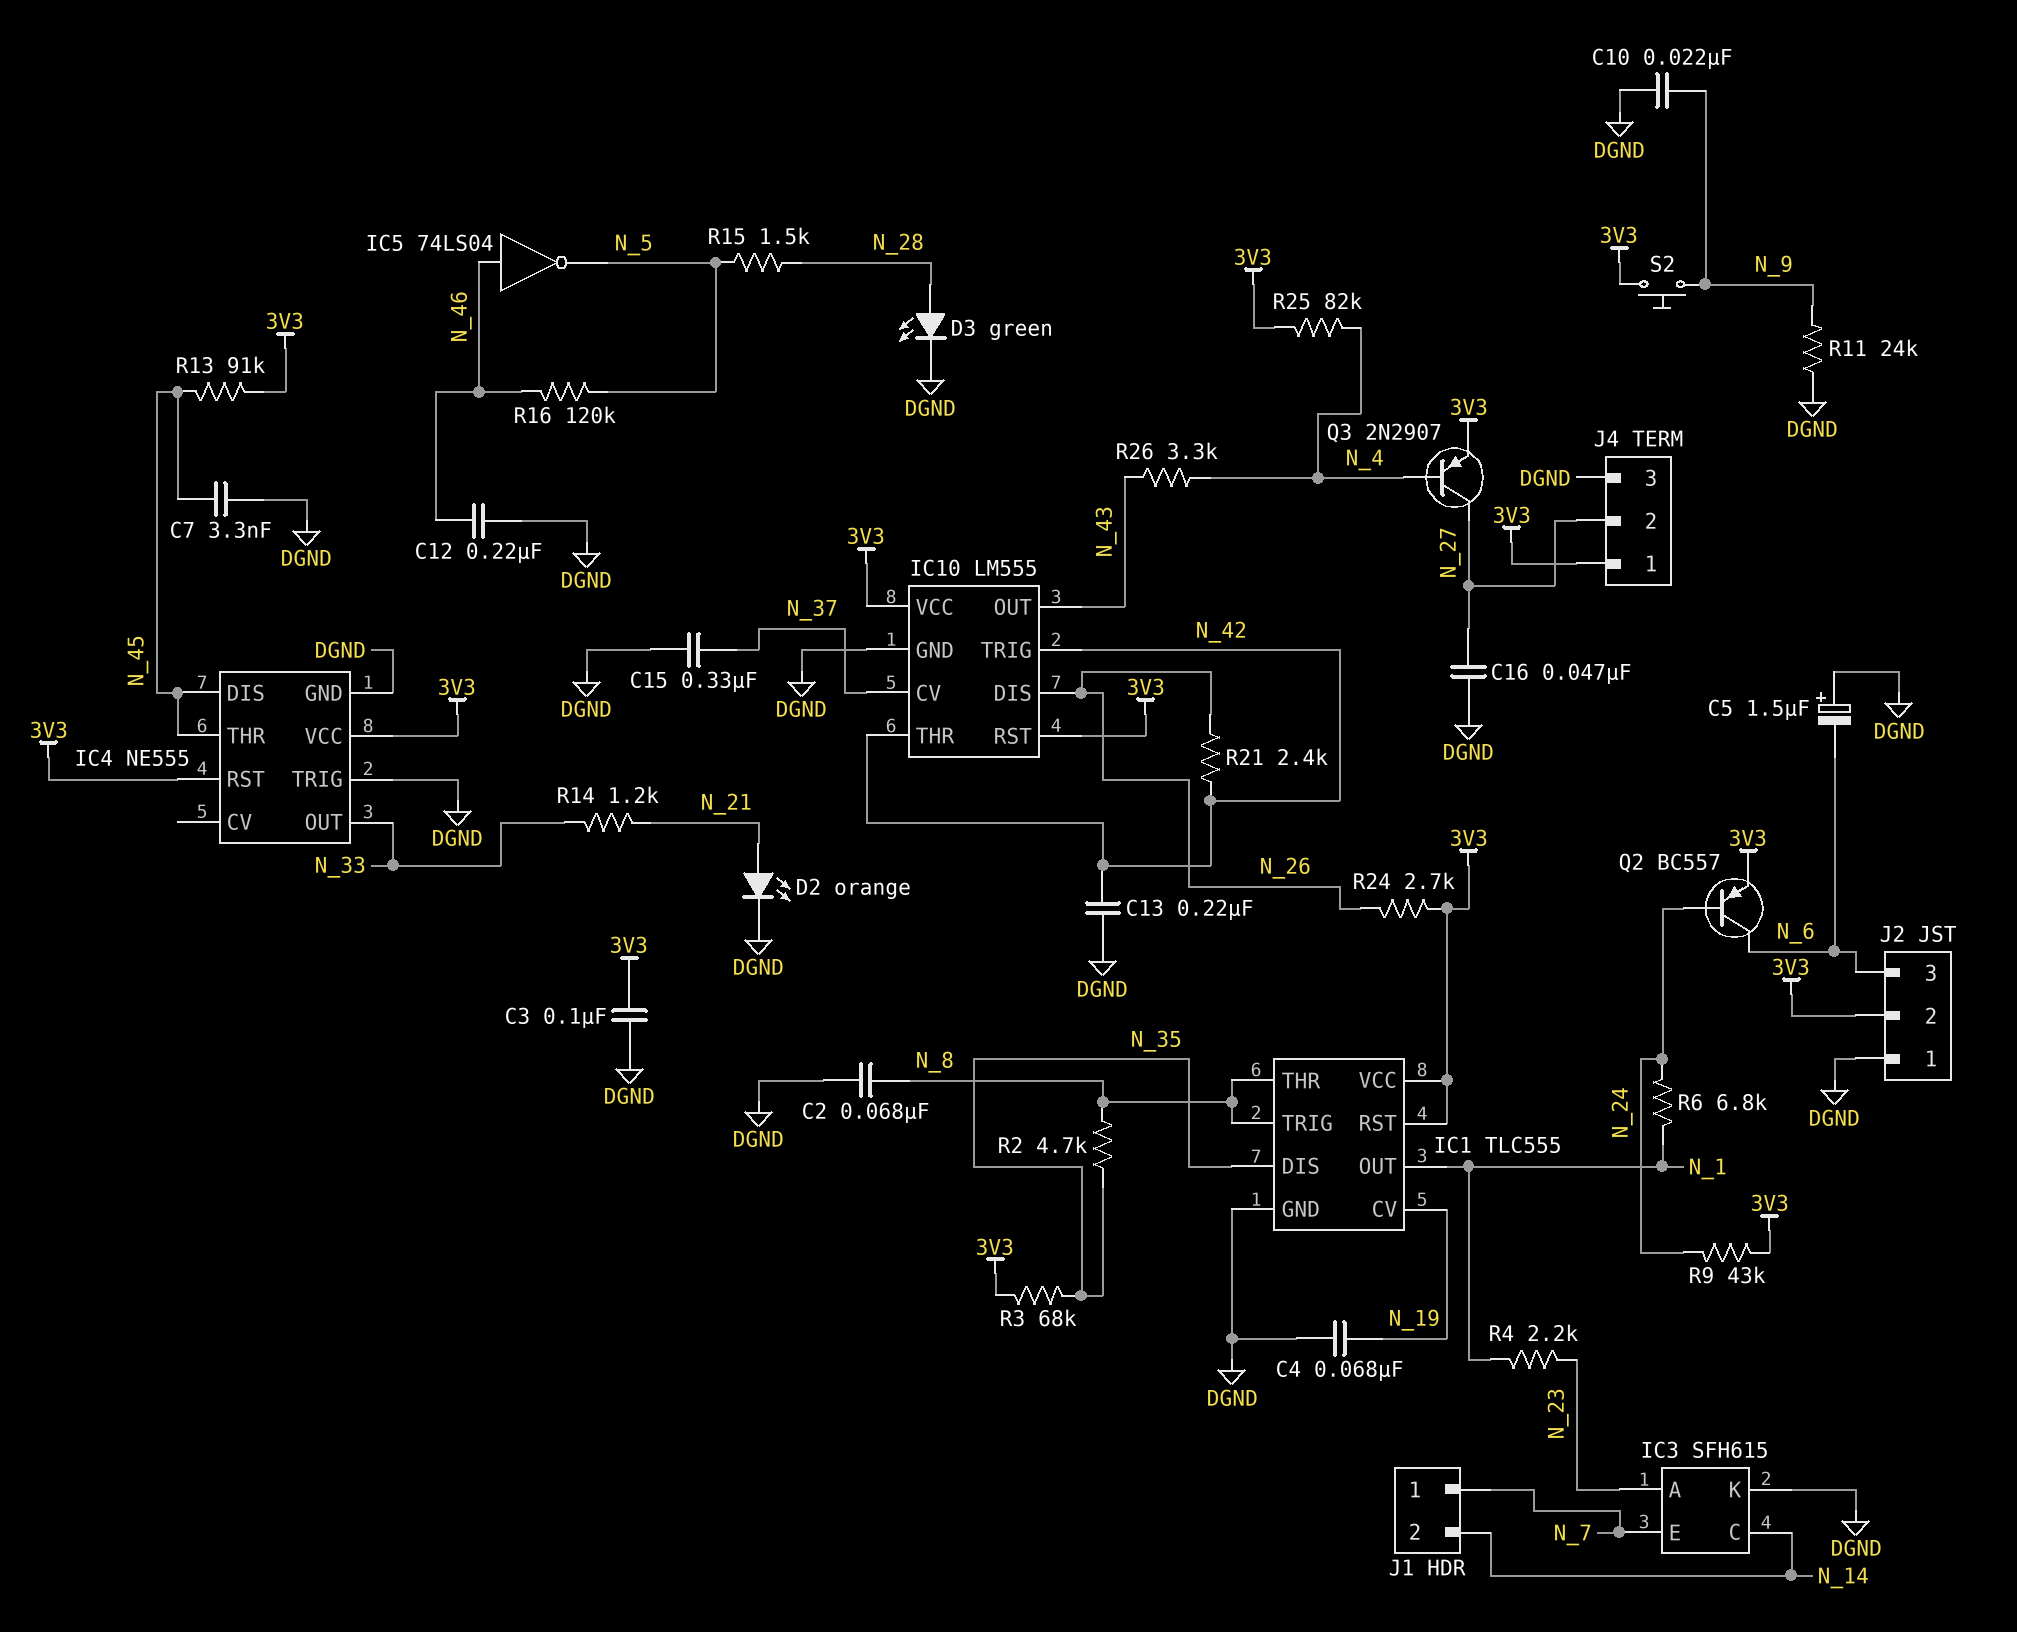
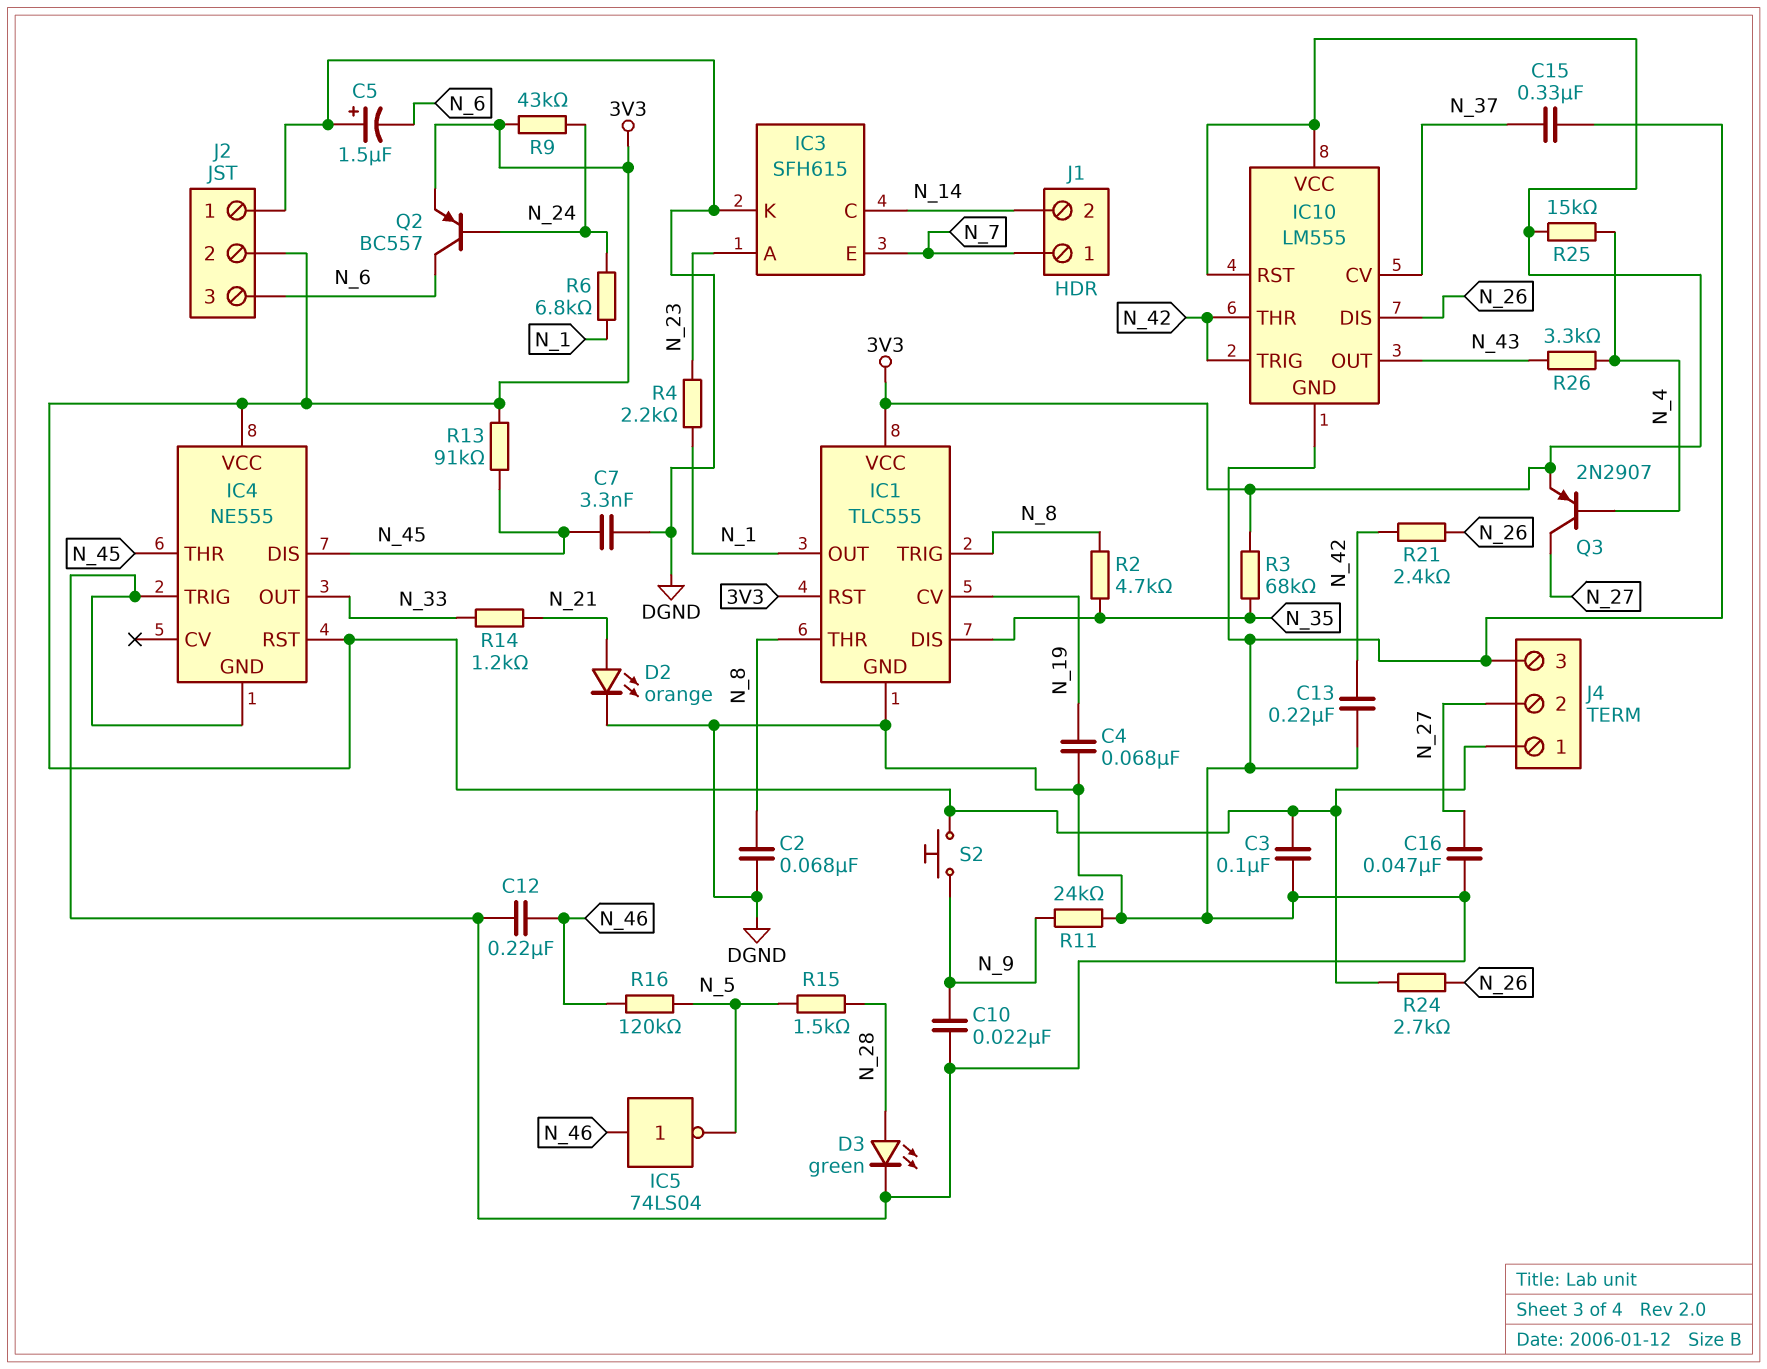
R25: 82k (3V3, N_4) -> 15k (3V3, N_4)

